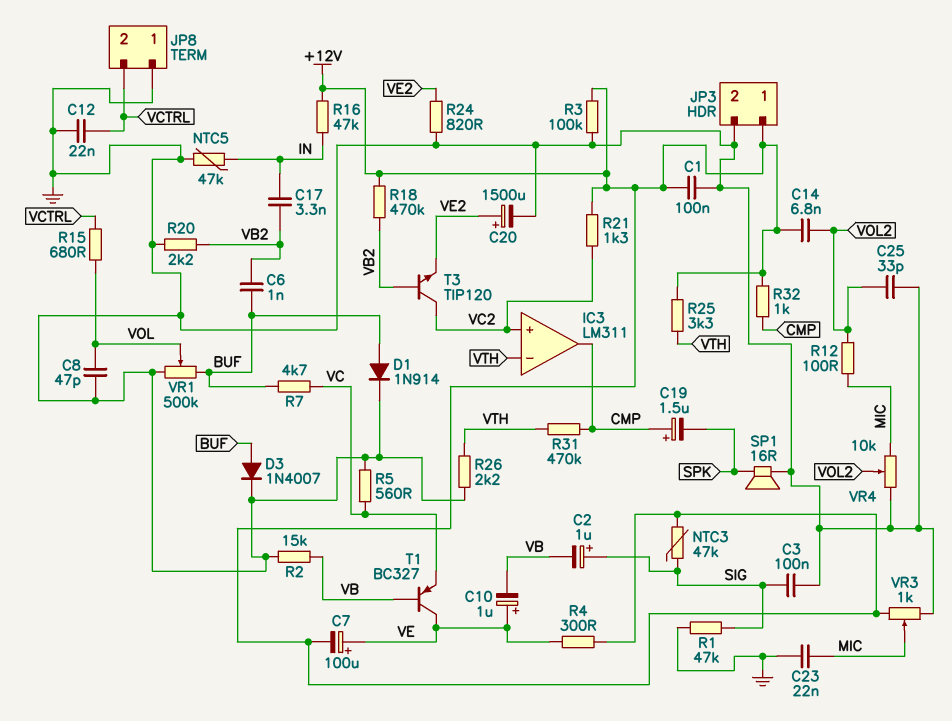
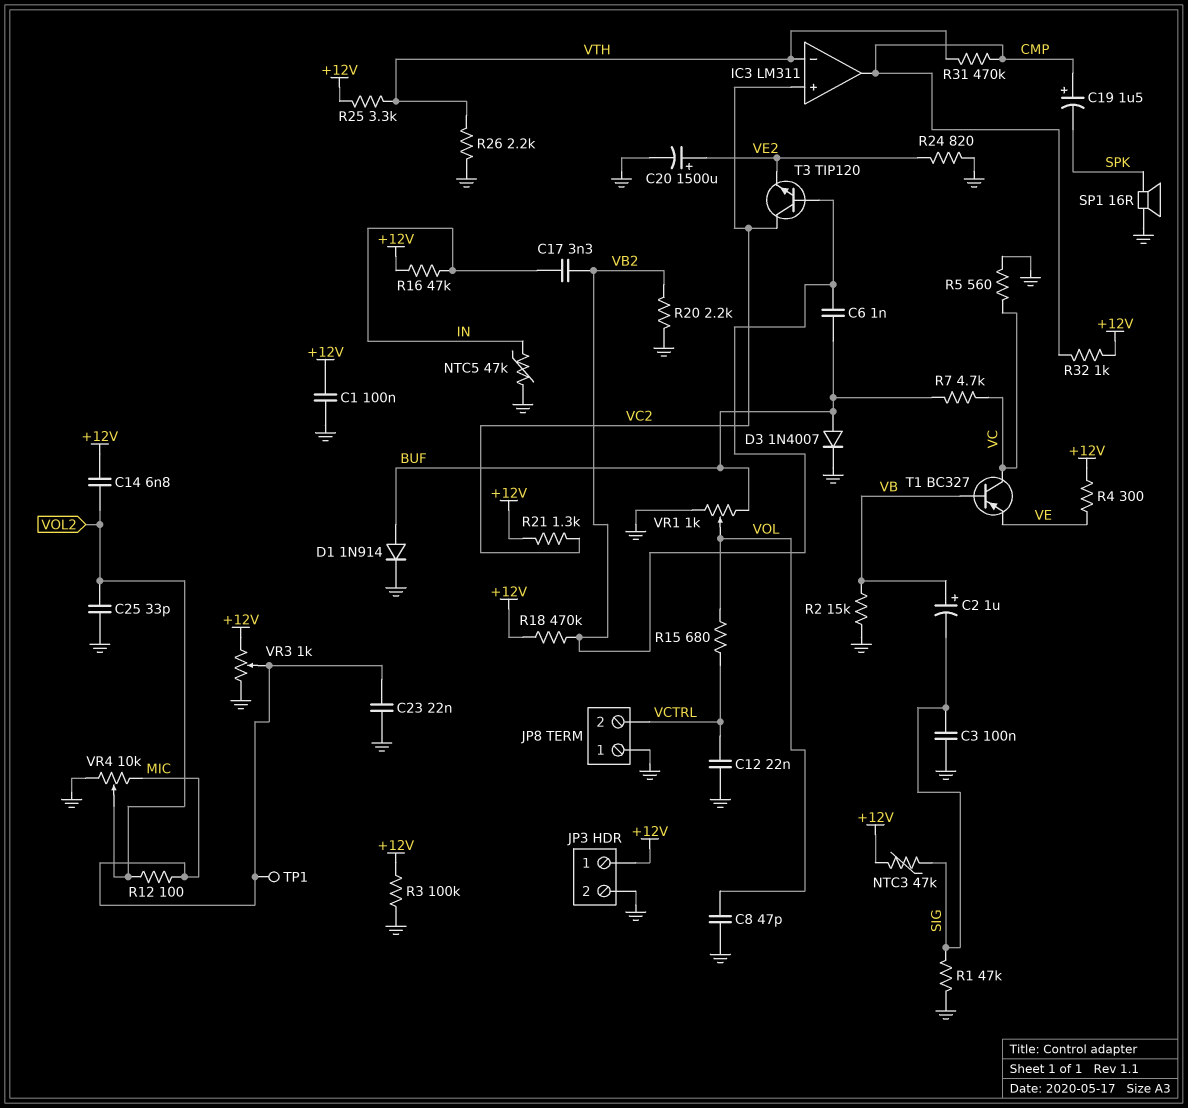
C2: 1uF (plus SIG, minus VB) -> 1uF (plus VB, minus SIG)
C7: 100uF (plus VE, minus +12V) -> none
C10: 1uF (plus VE, minus VB) -> none
T1: PNP BC327 (B VB, C VE, E VC) -> PNP BC327 (B VB, C VC, E VE)
TP1: none -> test point (MIC)
VR1: 500k (BUF, GND, wiper VOL) -> 1k (BUF, GND, wiper VOL)

